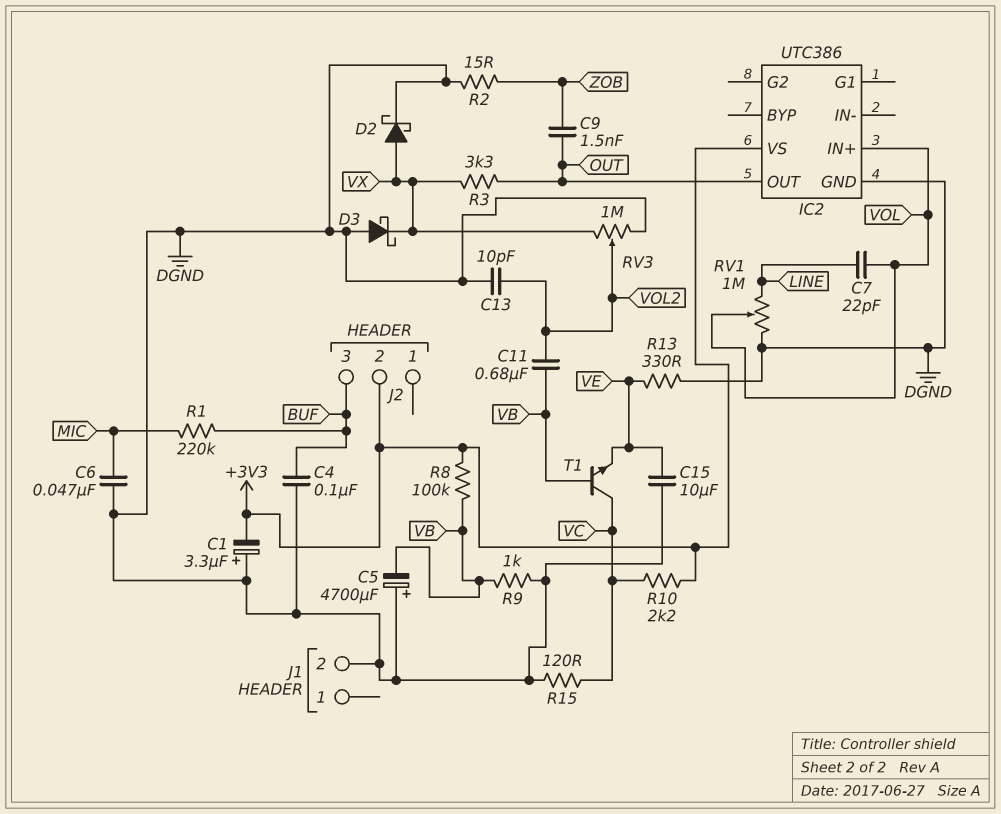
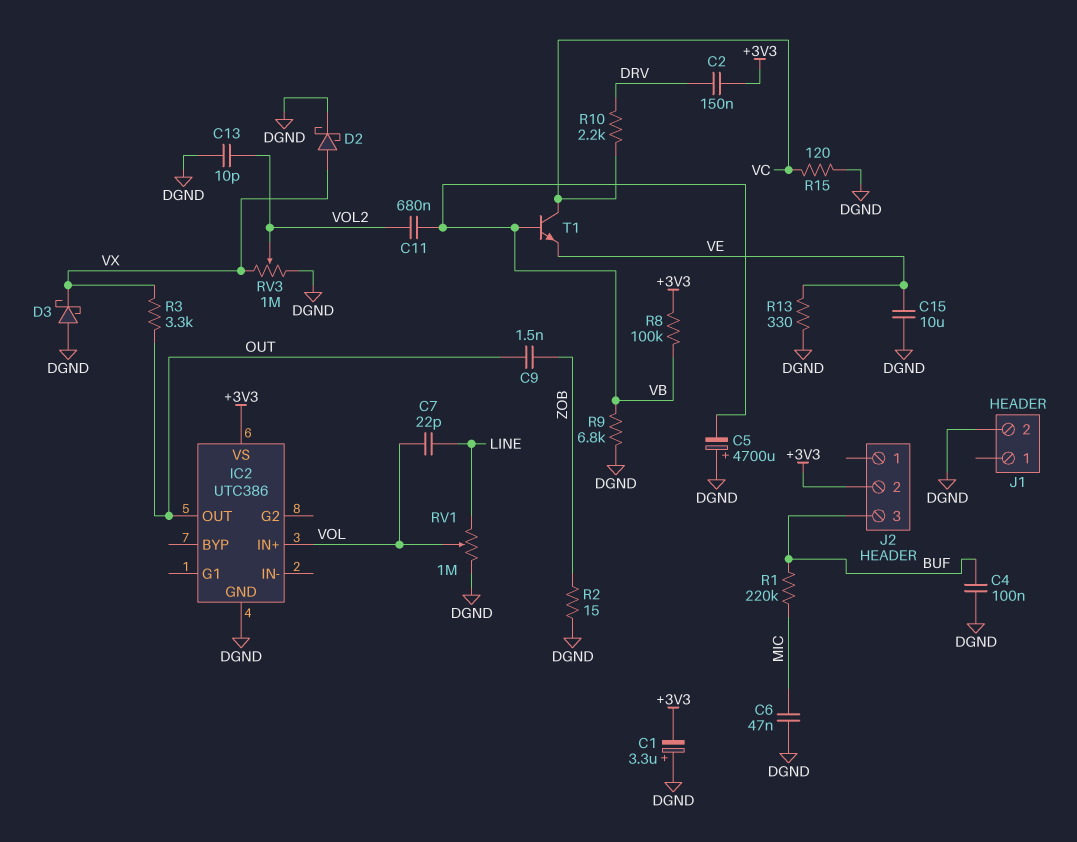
C2: none -> 150nF (+3V3, DRV)
R9: 1k (DGND, VB) -> 6.8k (DGND, VB)
R10: 2.2k (+3V3, VC) -> 2.2k (DRV, VC)

